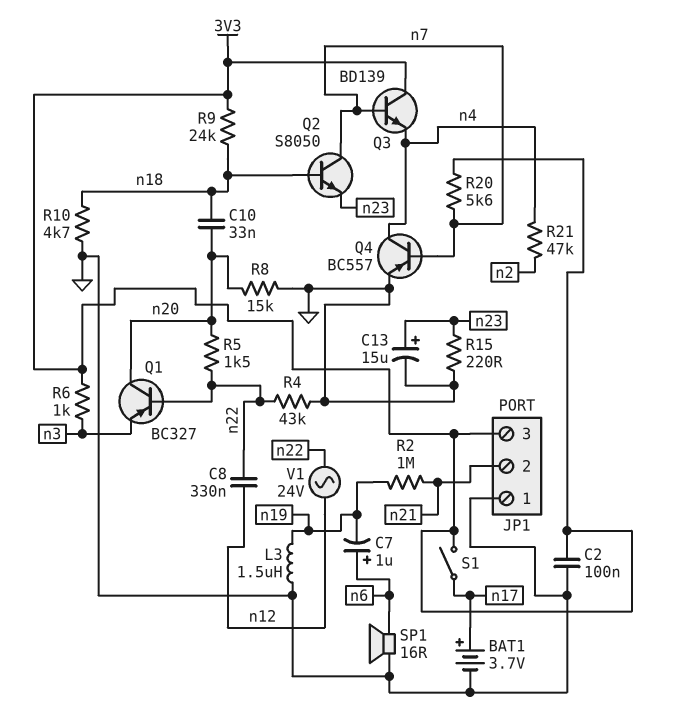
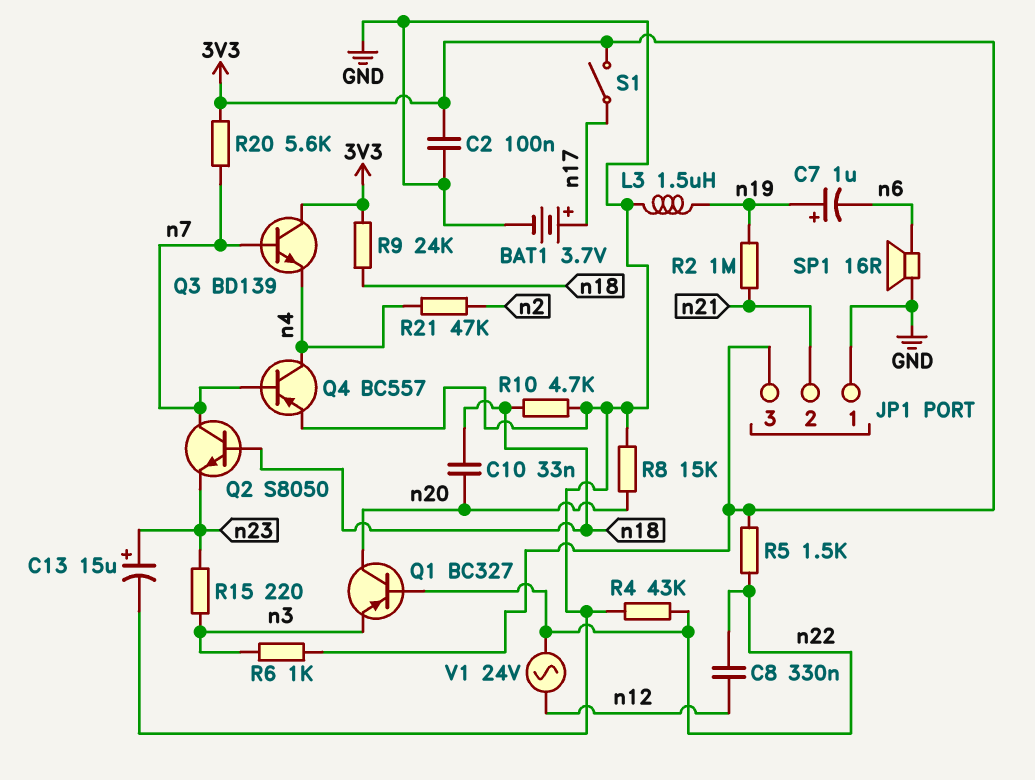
C7: 1uF (plus n6, minus n19) -> 1uF (plus n19, minus n6)
R5: 1.5k (n20, n22) -> 1.5k (3V3, n22)
R15: 220 (GND, n23) -> 220 (n3, n23)

